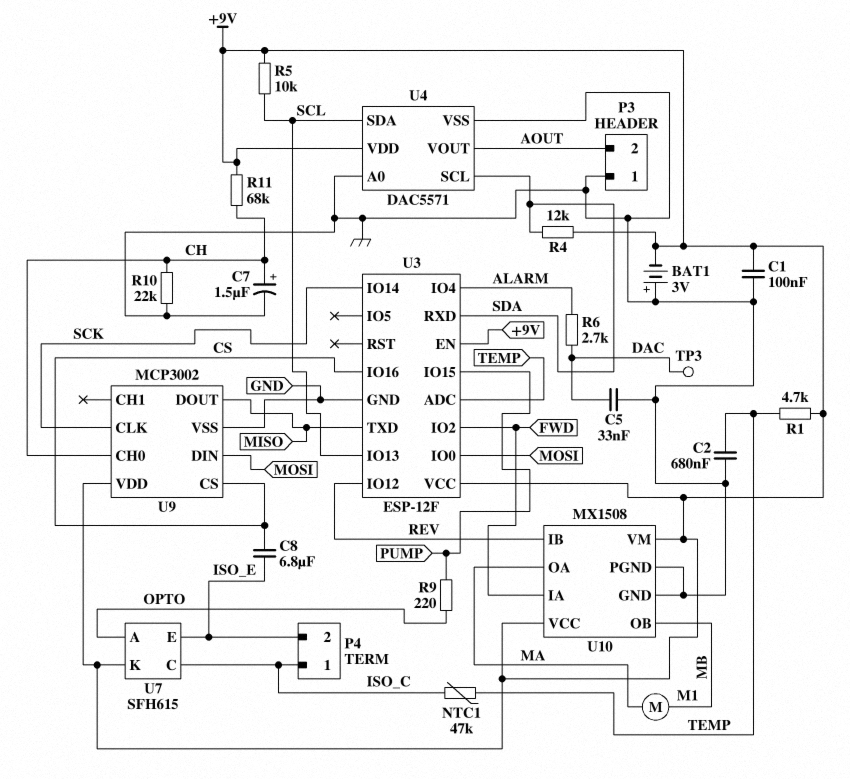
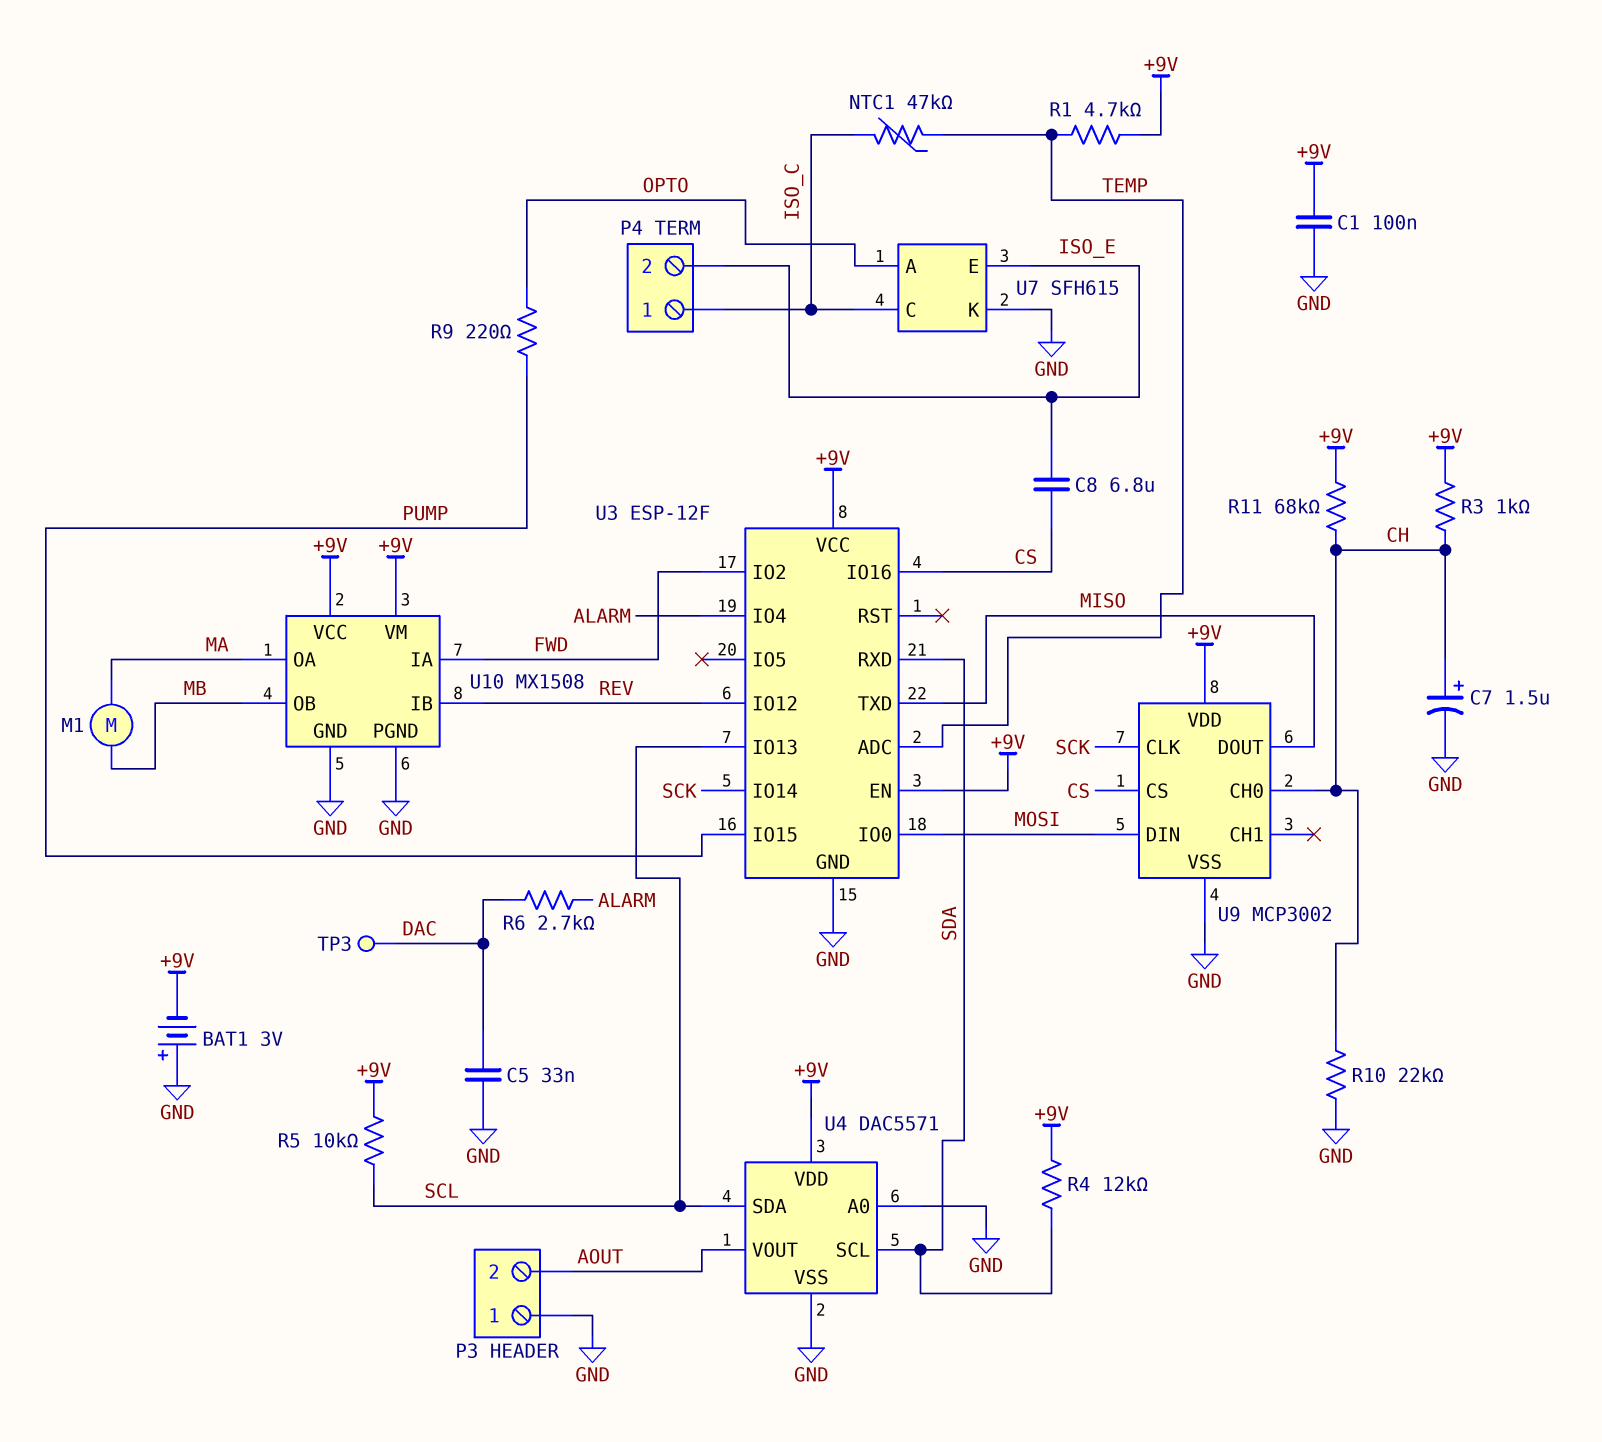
C2: 680nF (GND, TEMP) -> none
R3: none -> 1k (+9V, CH)
U7 pin K: +9V -> GND

